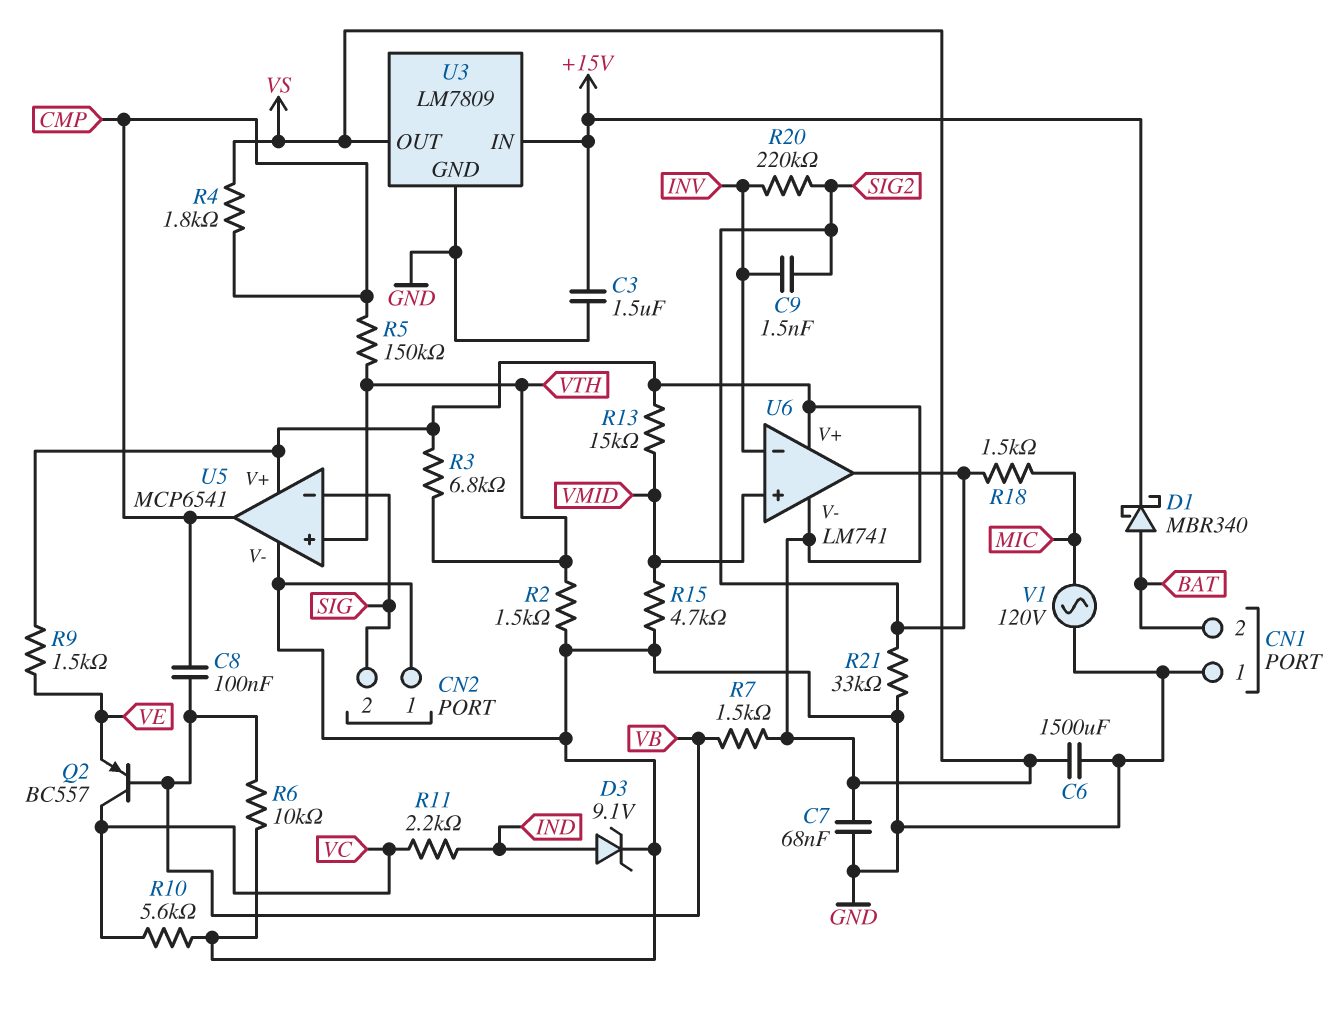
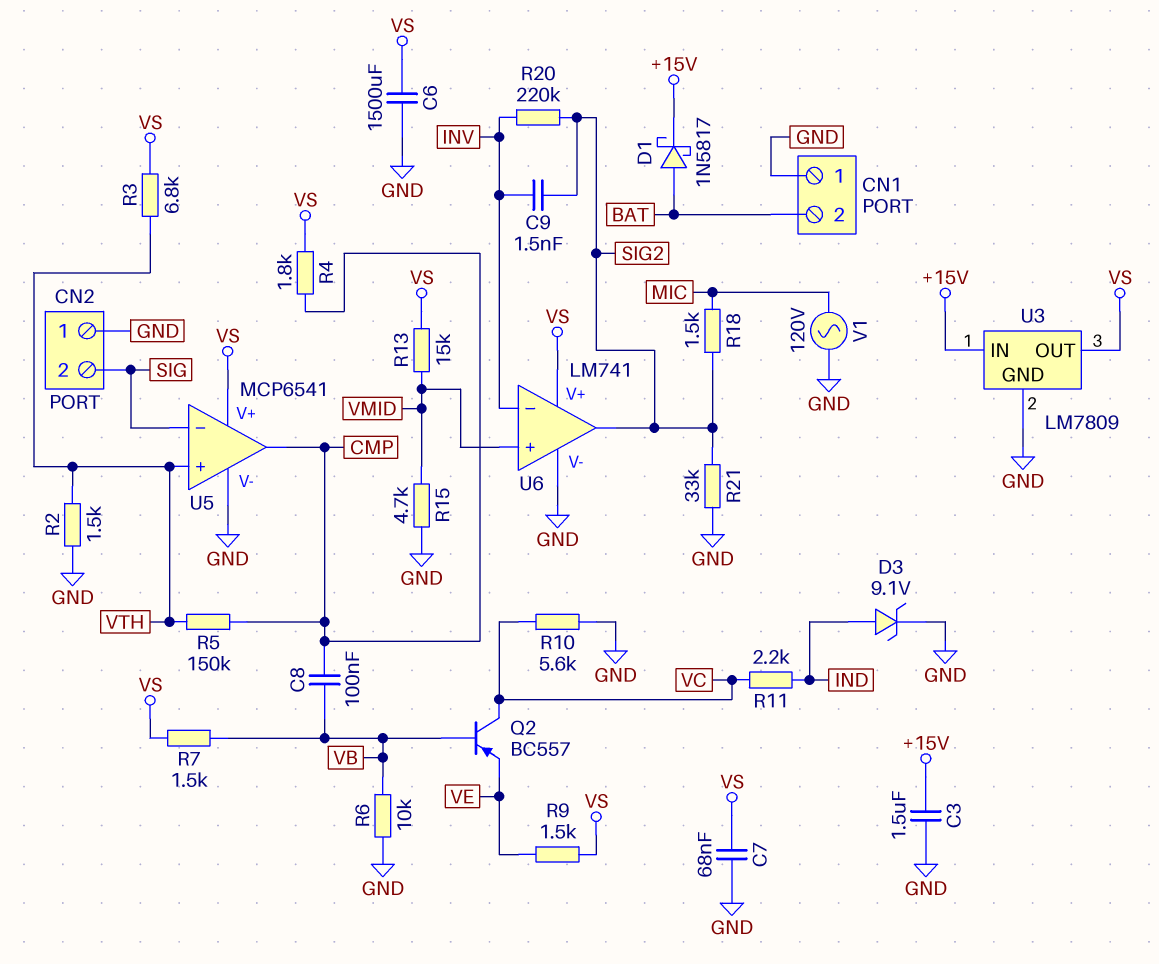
D1: schottky MBR340 (A BAT, K +15V) -> schottky 1N5817 (A BAT, K +15V)
U6 pin V-: VS -> GND

